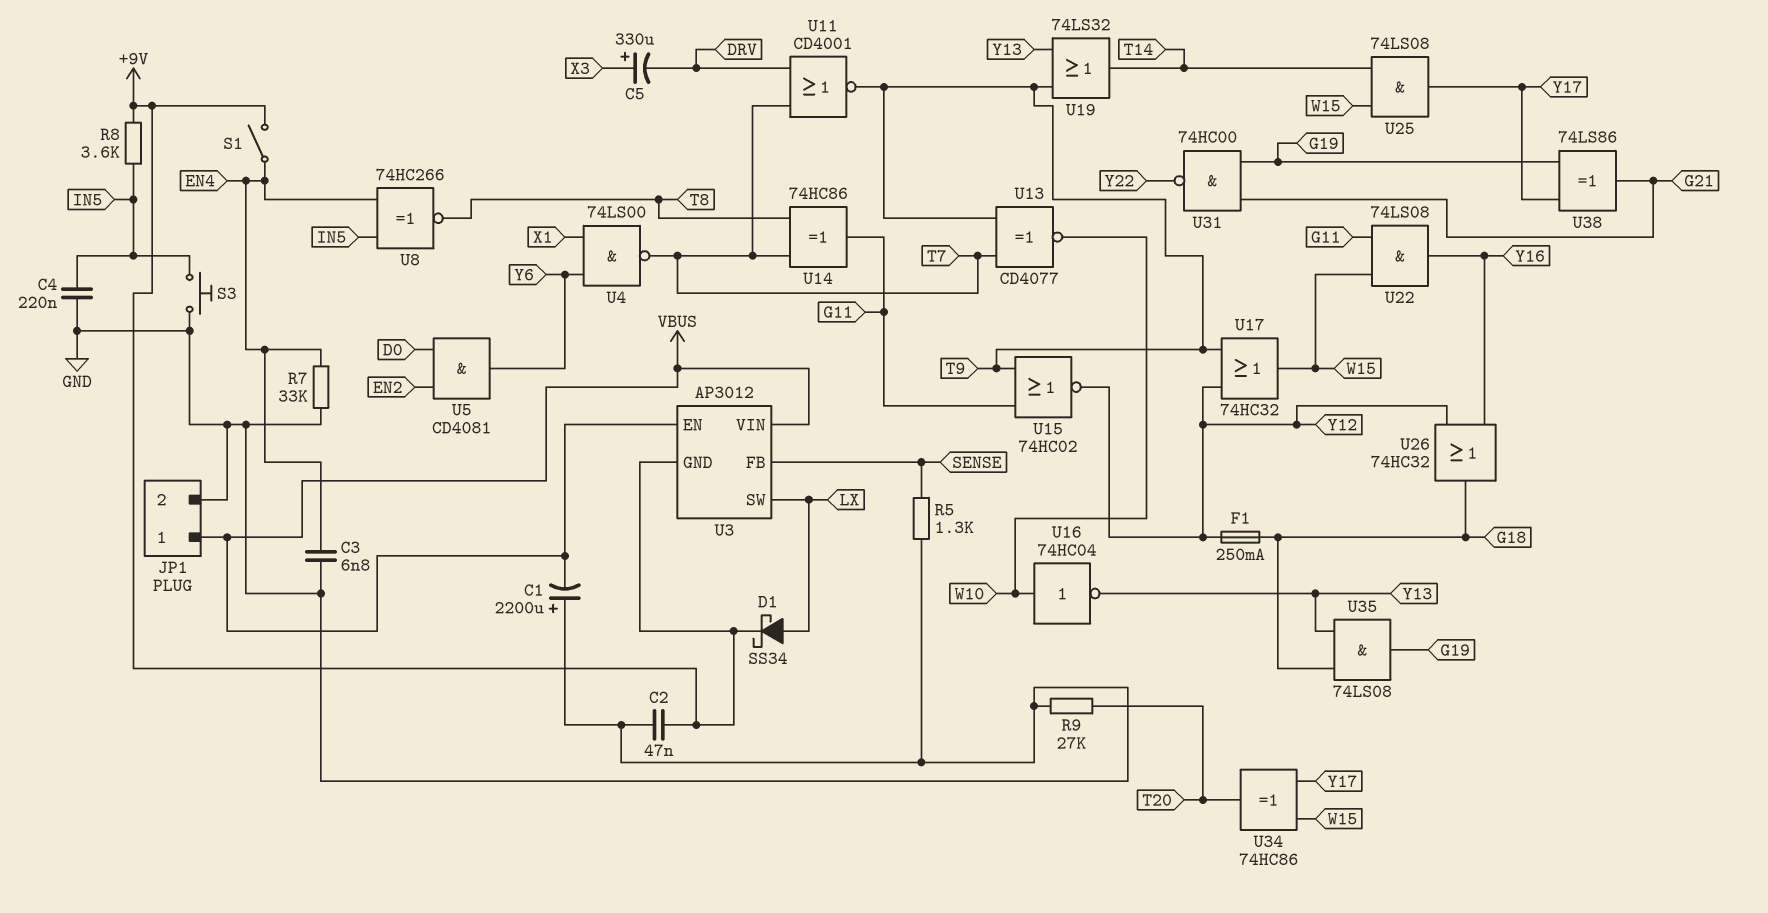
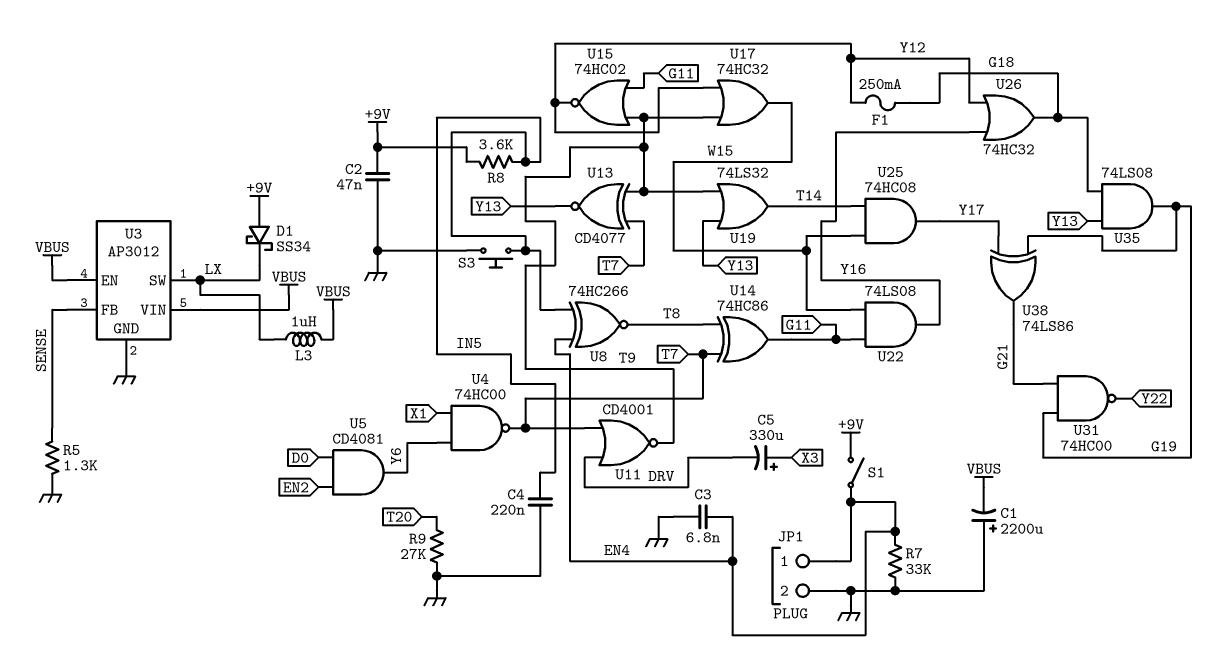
D1: schottky SS34 (A LX, K +9V) -> schottky SS34 (A +9V, K LX)
JP1 pin 1: VBUS -> EN4
L3: none -> 1uH (LX, VBUS)
U3 pin GND: +9V -> GND
U4: NAND 74LS00 (in X1, in Y6, out T7) -> NAND 74HC00 (in X1, in Y6, out T7)
U13: XNOR CD4077 (in T7, in T9, out W10) -> XNOR CD4077 (in T7, in T9, out Y13)
U16: NOT 74HC04 (in W10, out Y13) -> none
U25: AND 74LS08 (in T14, in W15, out Y17) -> AND 74HC08 (in T14, in W15, out Y17)
U34: XOR 74HC86 (in W15, in Y17, out T20) -> none

